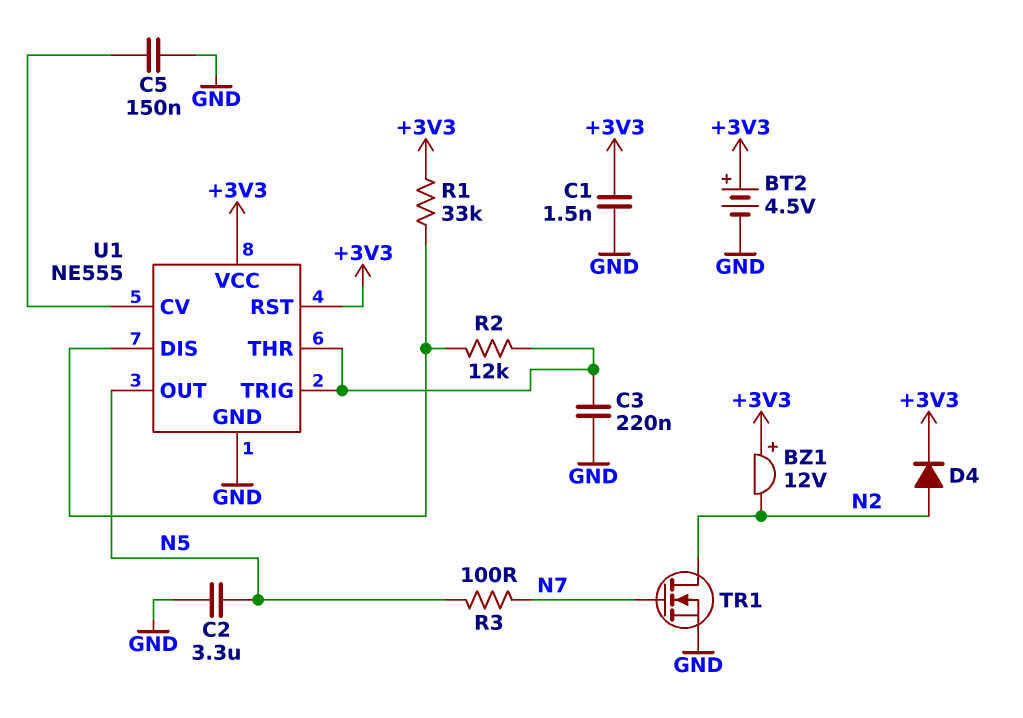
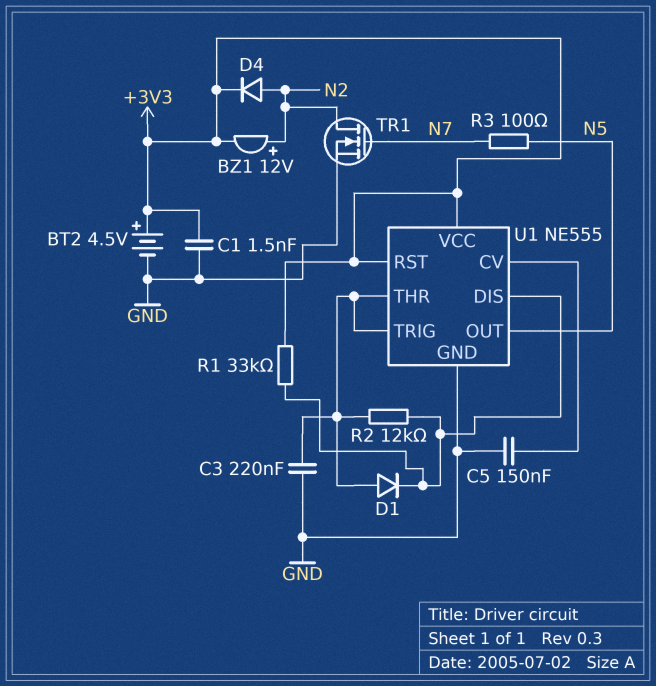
BZ1: buzzer 12V (plus +3V3, minus N2) -> buzzer 12V (plus N2, minus +3V3)
C2: 3.3uF (GND, N5) -> none
D1: none -> diode (A U1/THR, K U1/DIS)

